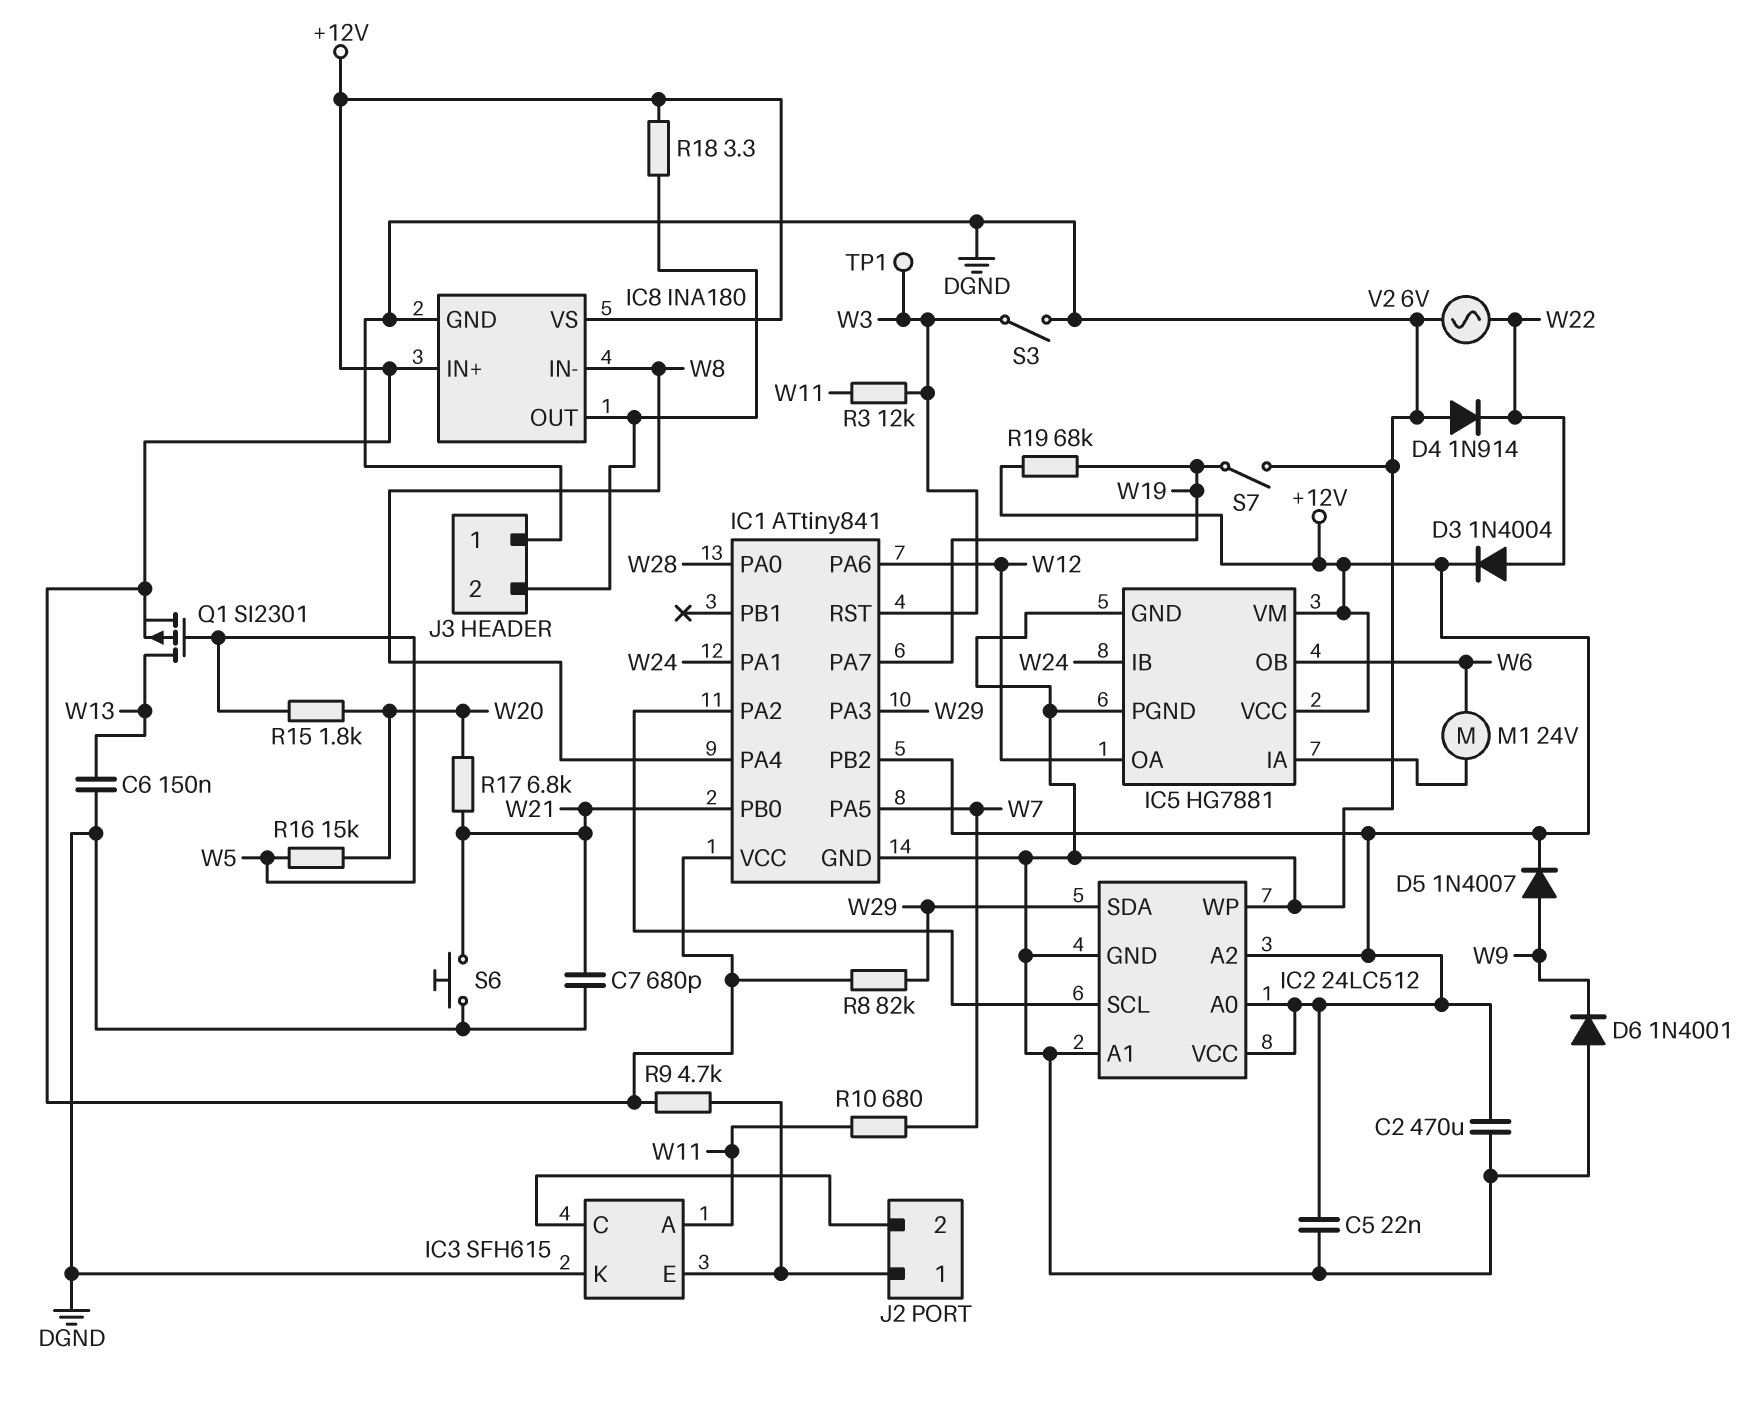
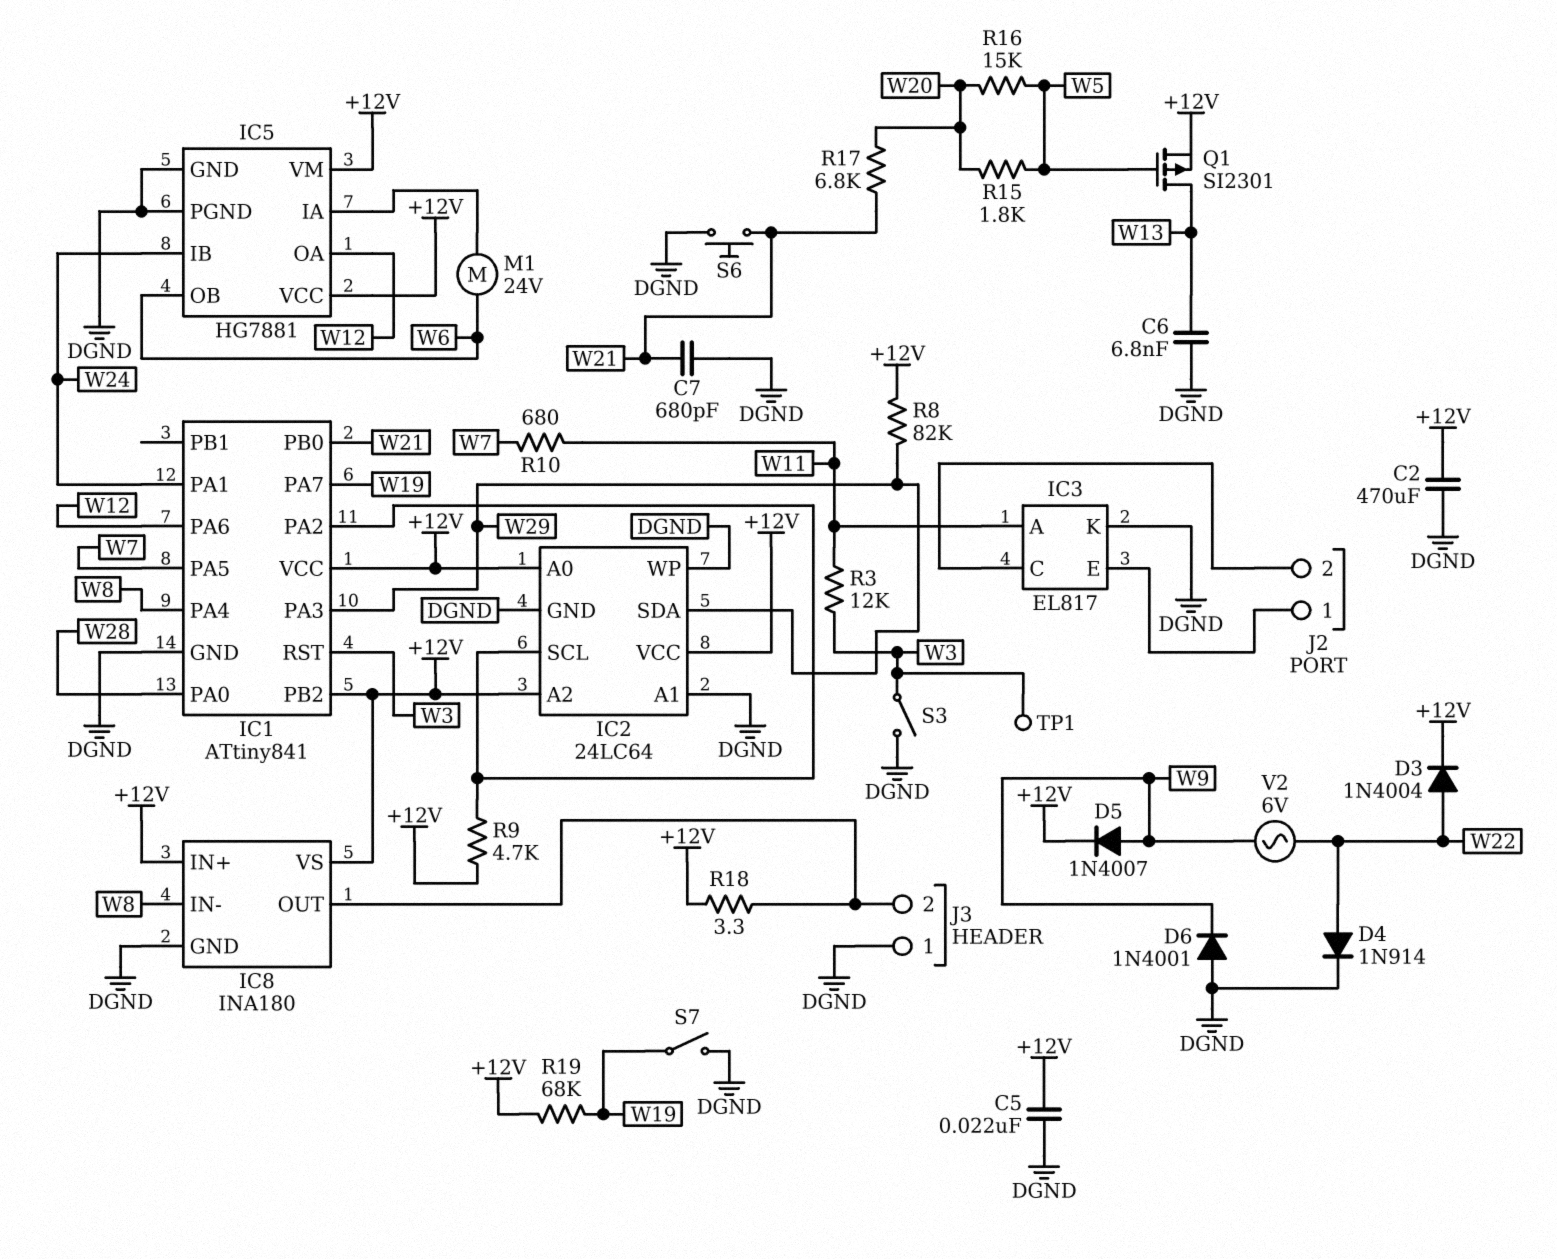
C6: 150nF (DGND, W13) -> 6.8nF (DGND, W13)
D4: diode 1N914 (A DGND, K W22) -> diode 1N914 (A W22, K DGND)
IC2: 24LC512 -> 24LC64
IC3: SFH615 -> EL817
R9: 4.7k (+12V, IC3/E) -> 4.7k (+12V, IC1/PA2)
V2: AC 6V (DGND, W22) -> AC 6V (W9, W22)

